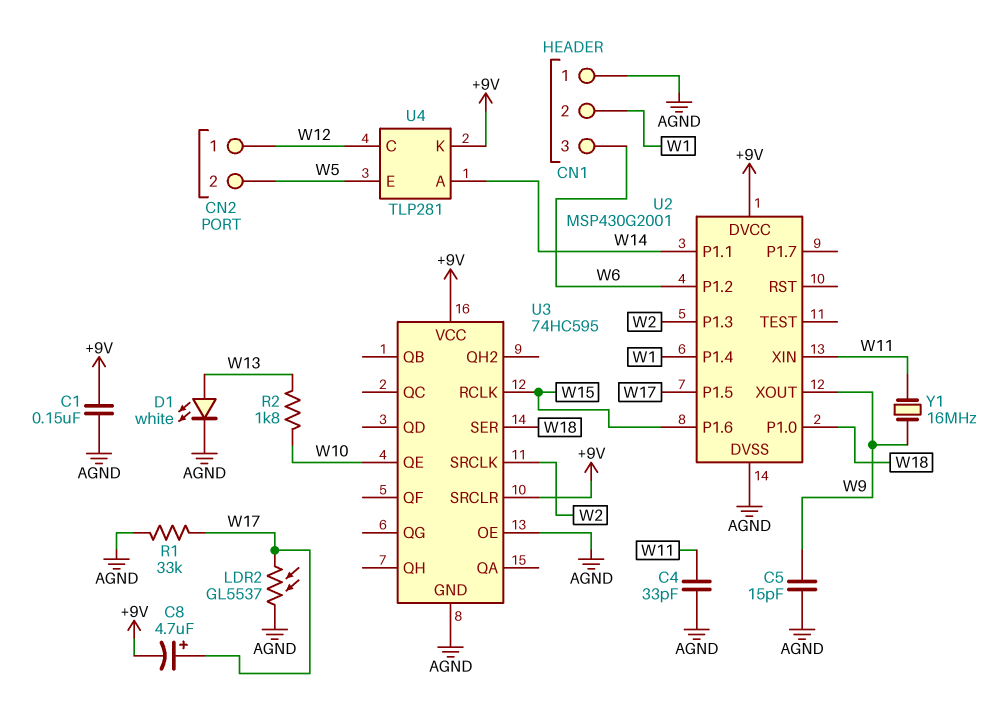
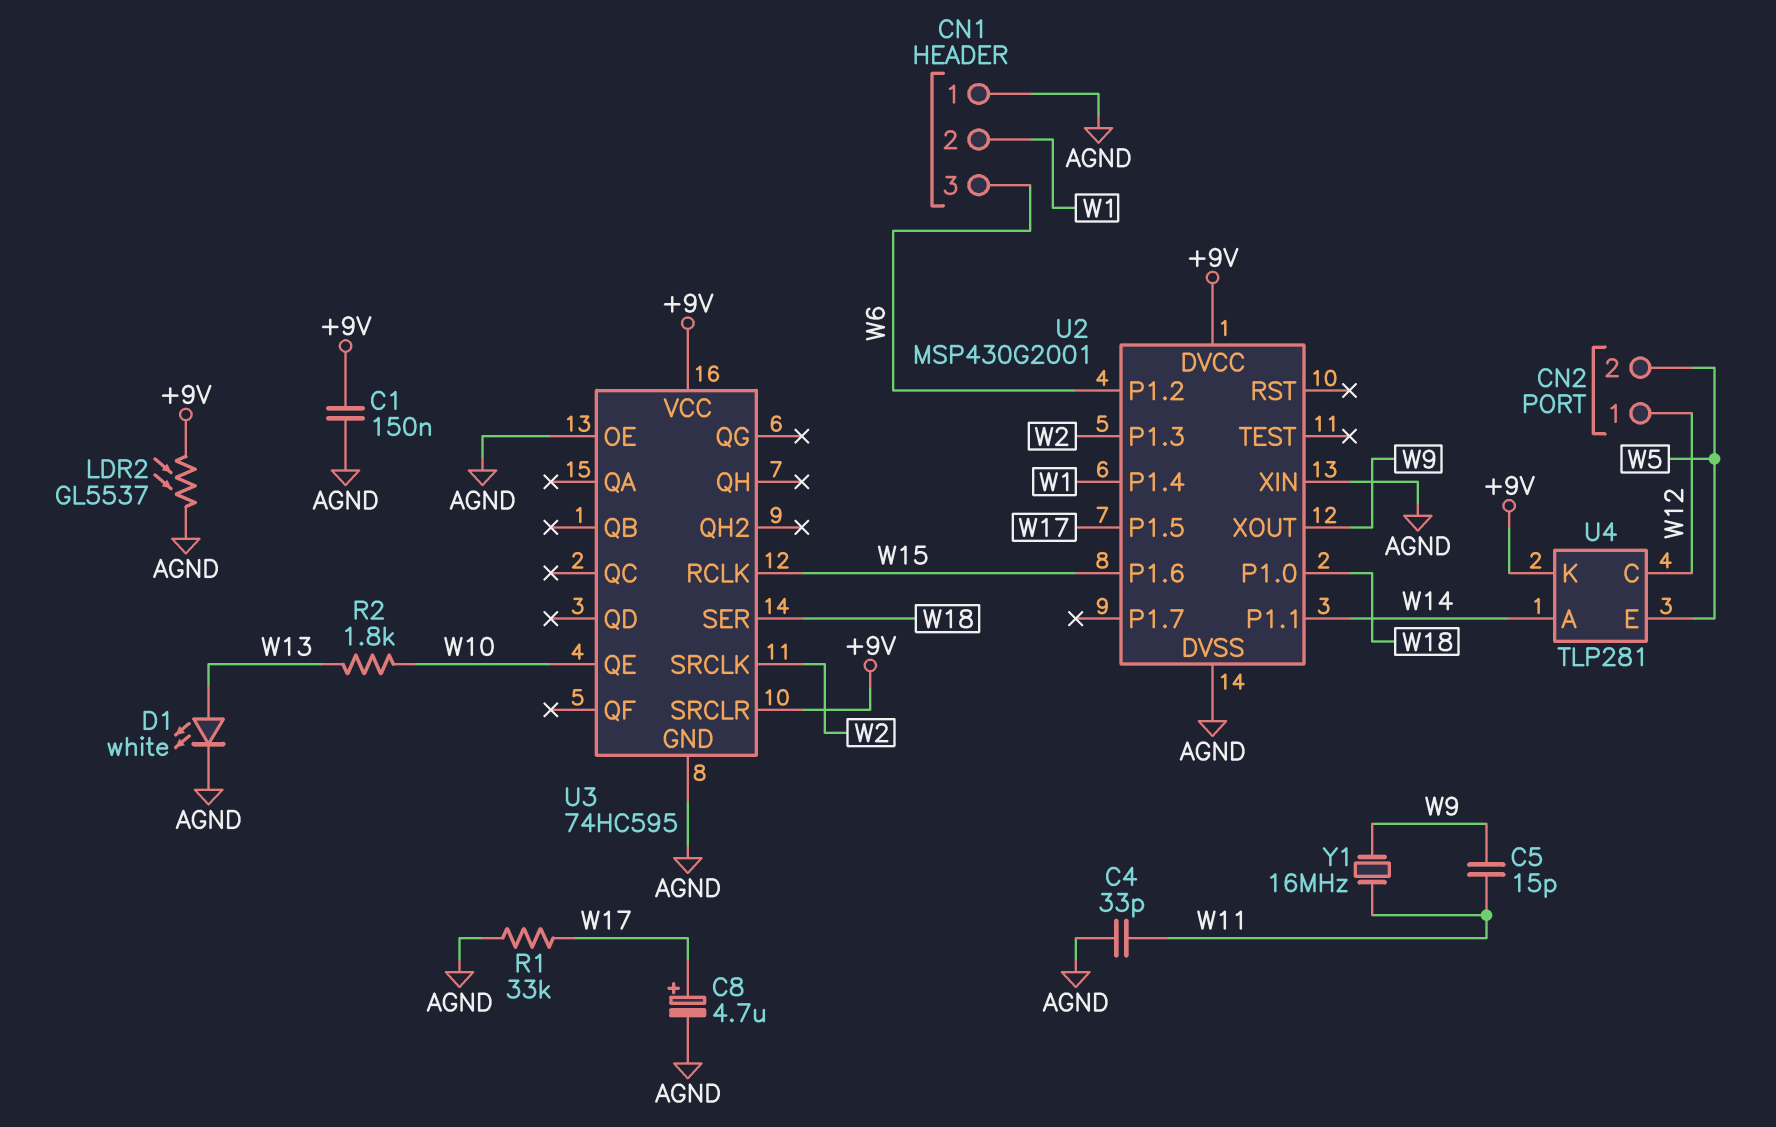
C5: 15pF (AGND, W9) -> 15pF (W9, W11)
C8: 4.7uF (plus W17, minus +9V) -> 4.7uF (plus W17, minus AGND)
LDR2: GL5537 (AGND, W17) -> GL5537 (+9V, AGND)
U2 pin XIN: W11 -> AGND

